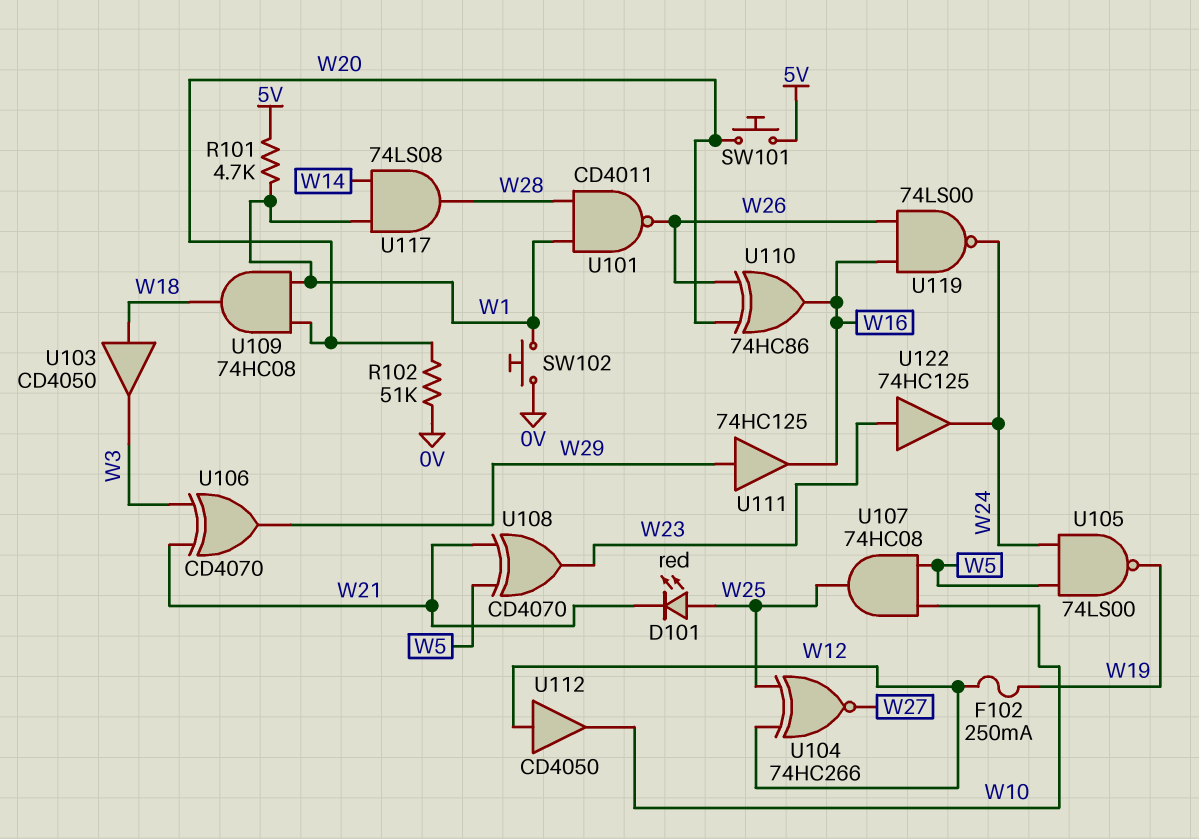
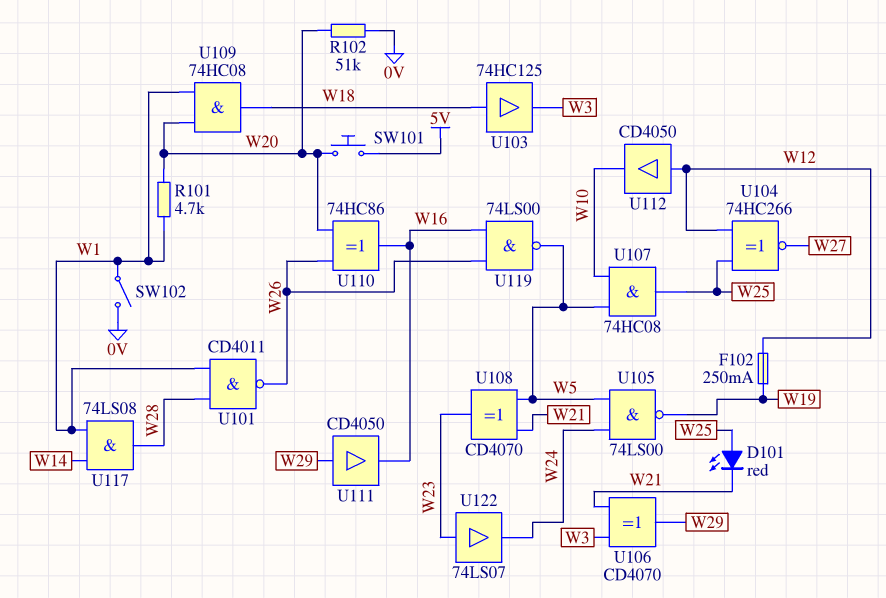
R101: 4.7k (5V, W1) -> 4.7k (W1, W20)
SW102: button (0V, W1) -> switch (0V, W1)
U103: buffer CD4050 (in W18, out W3) -> buffer 74HC125 (in W18, out W3)
U111: buffer 74HC125 (in W29, out W16) -> buffer CD4050 (in W29, out W16)
U119: NAND 74LS00 (in W16, in W26, out W24) -> NAND 74LS00 (in W16, in W26, out W5)
U122: buffer 74HC125 (in W23, out W24) -> buffer 74LS07 (in W23, out W24)

